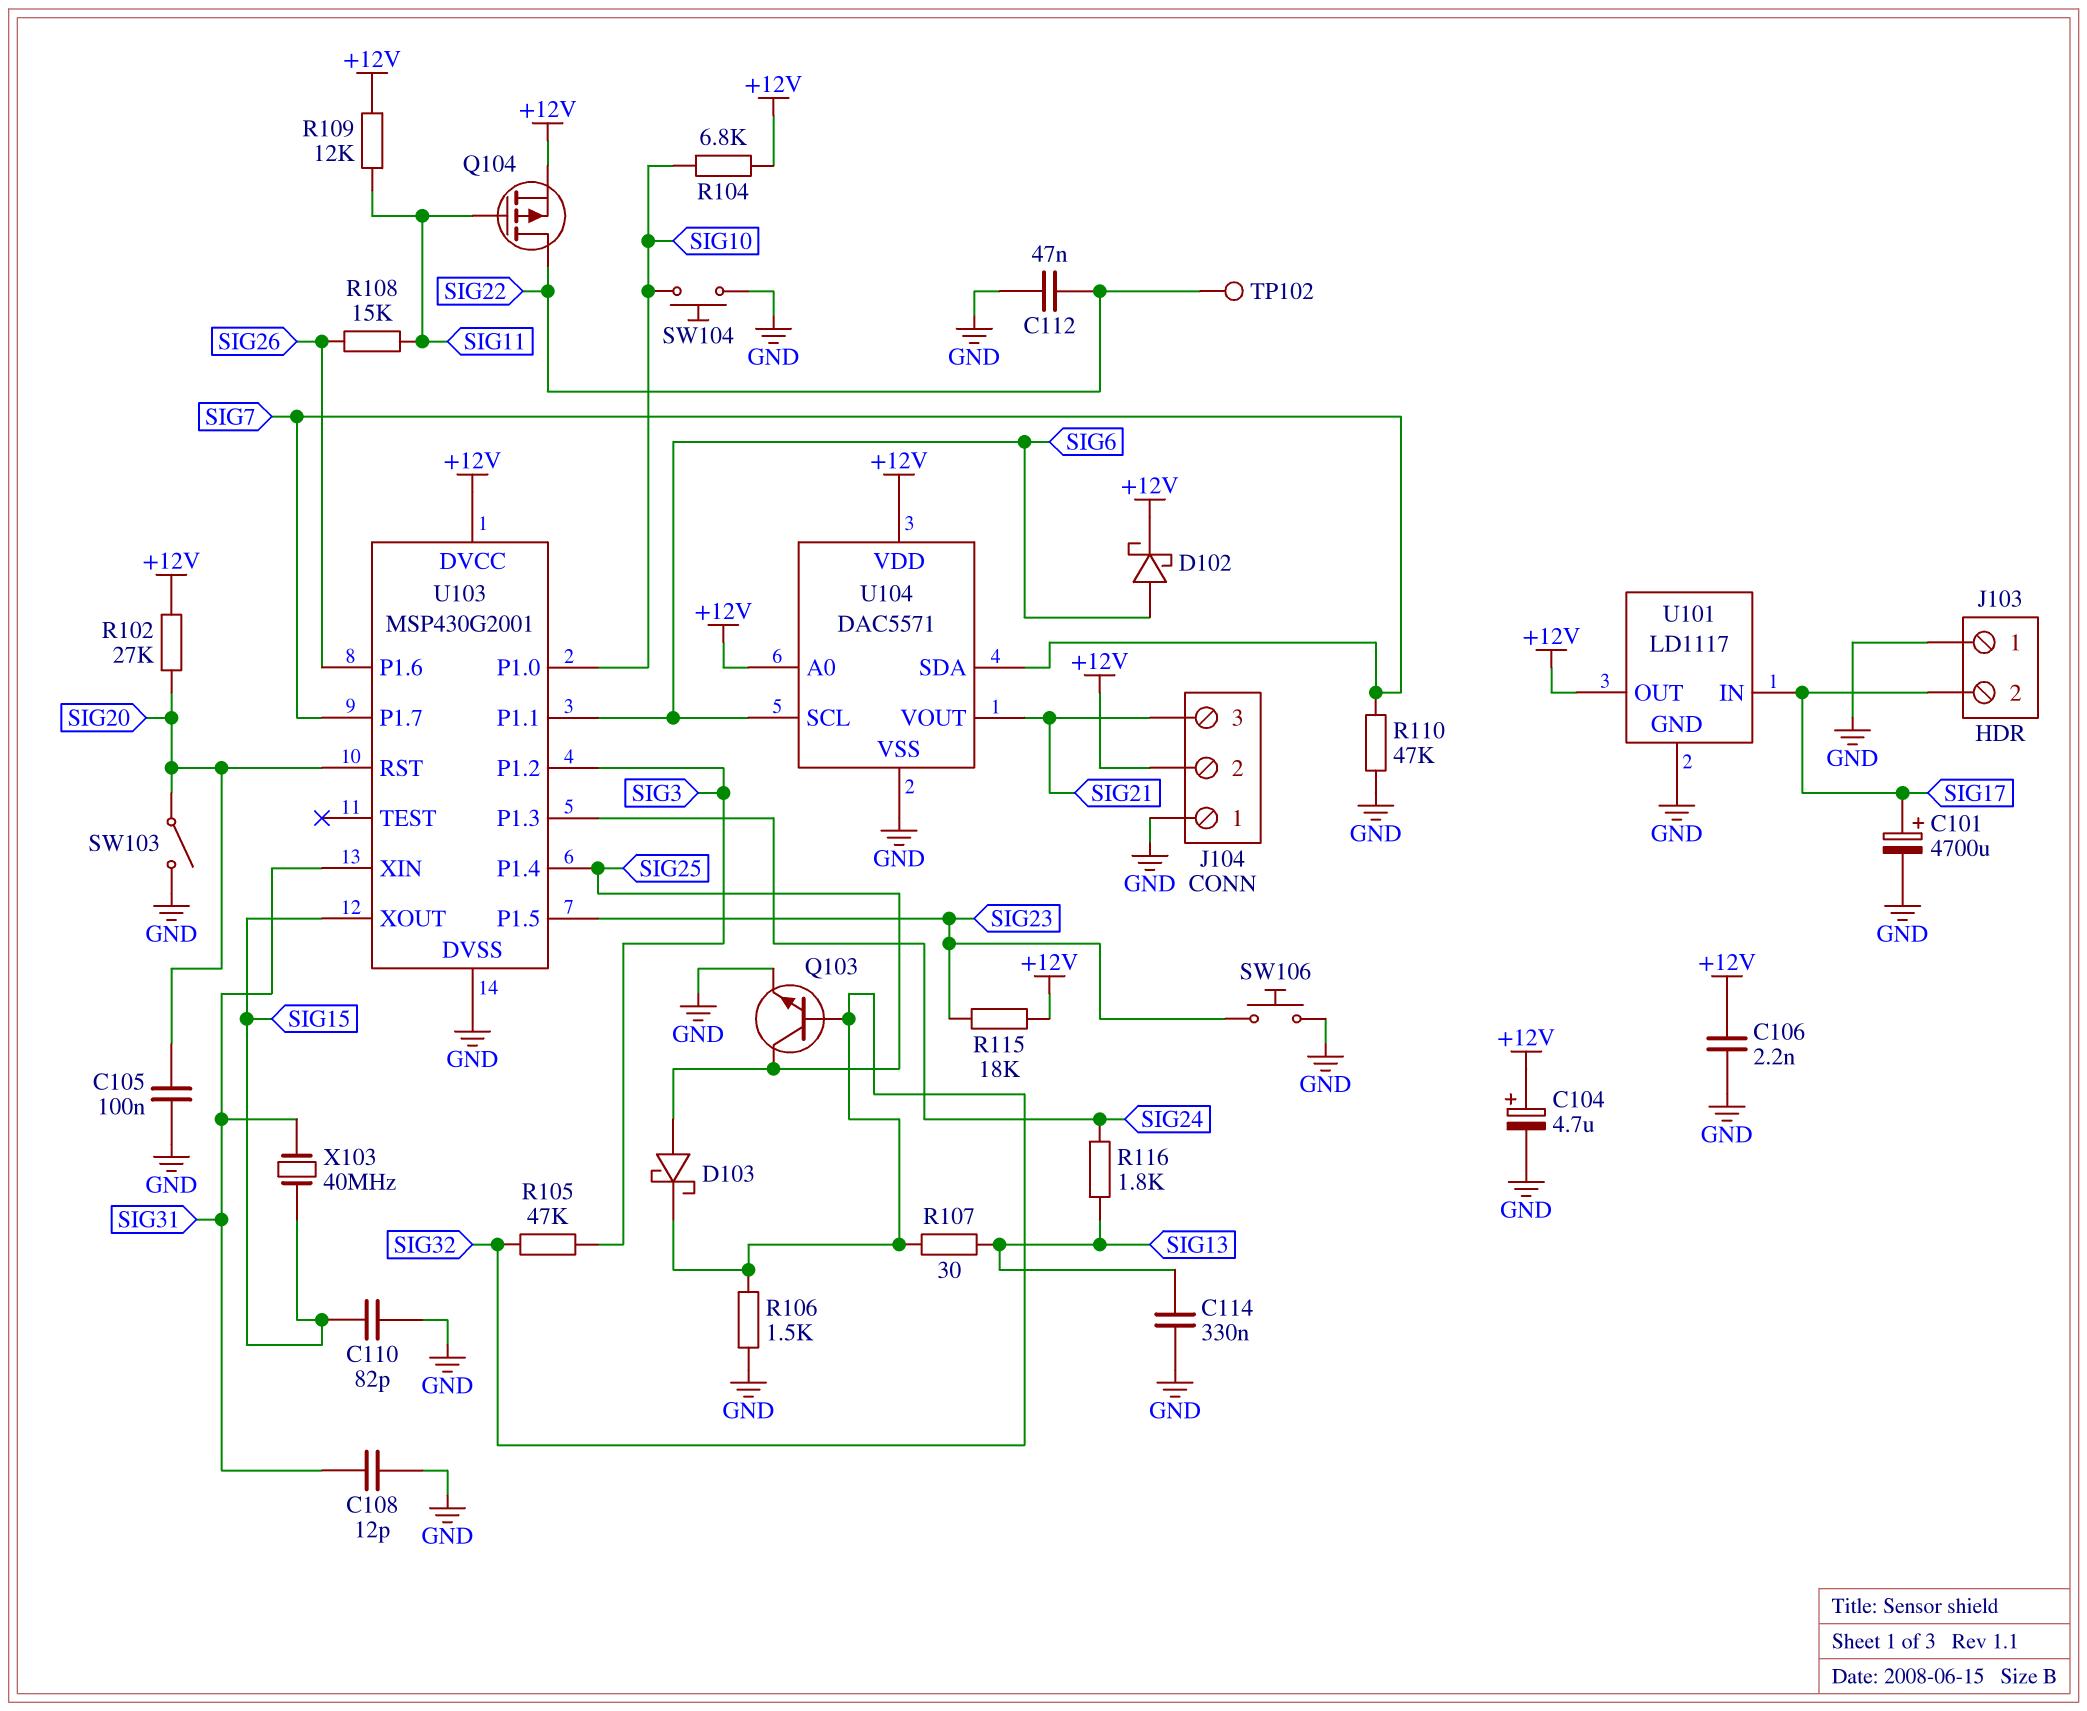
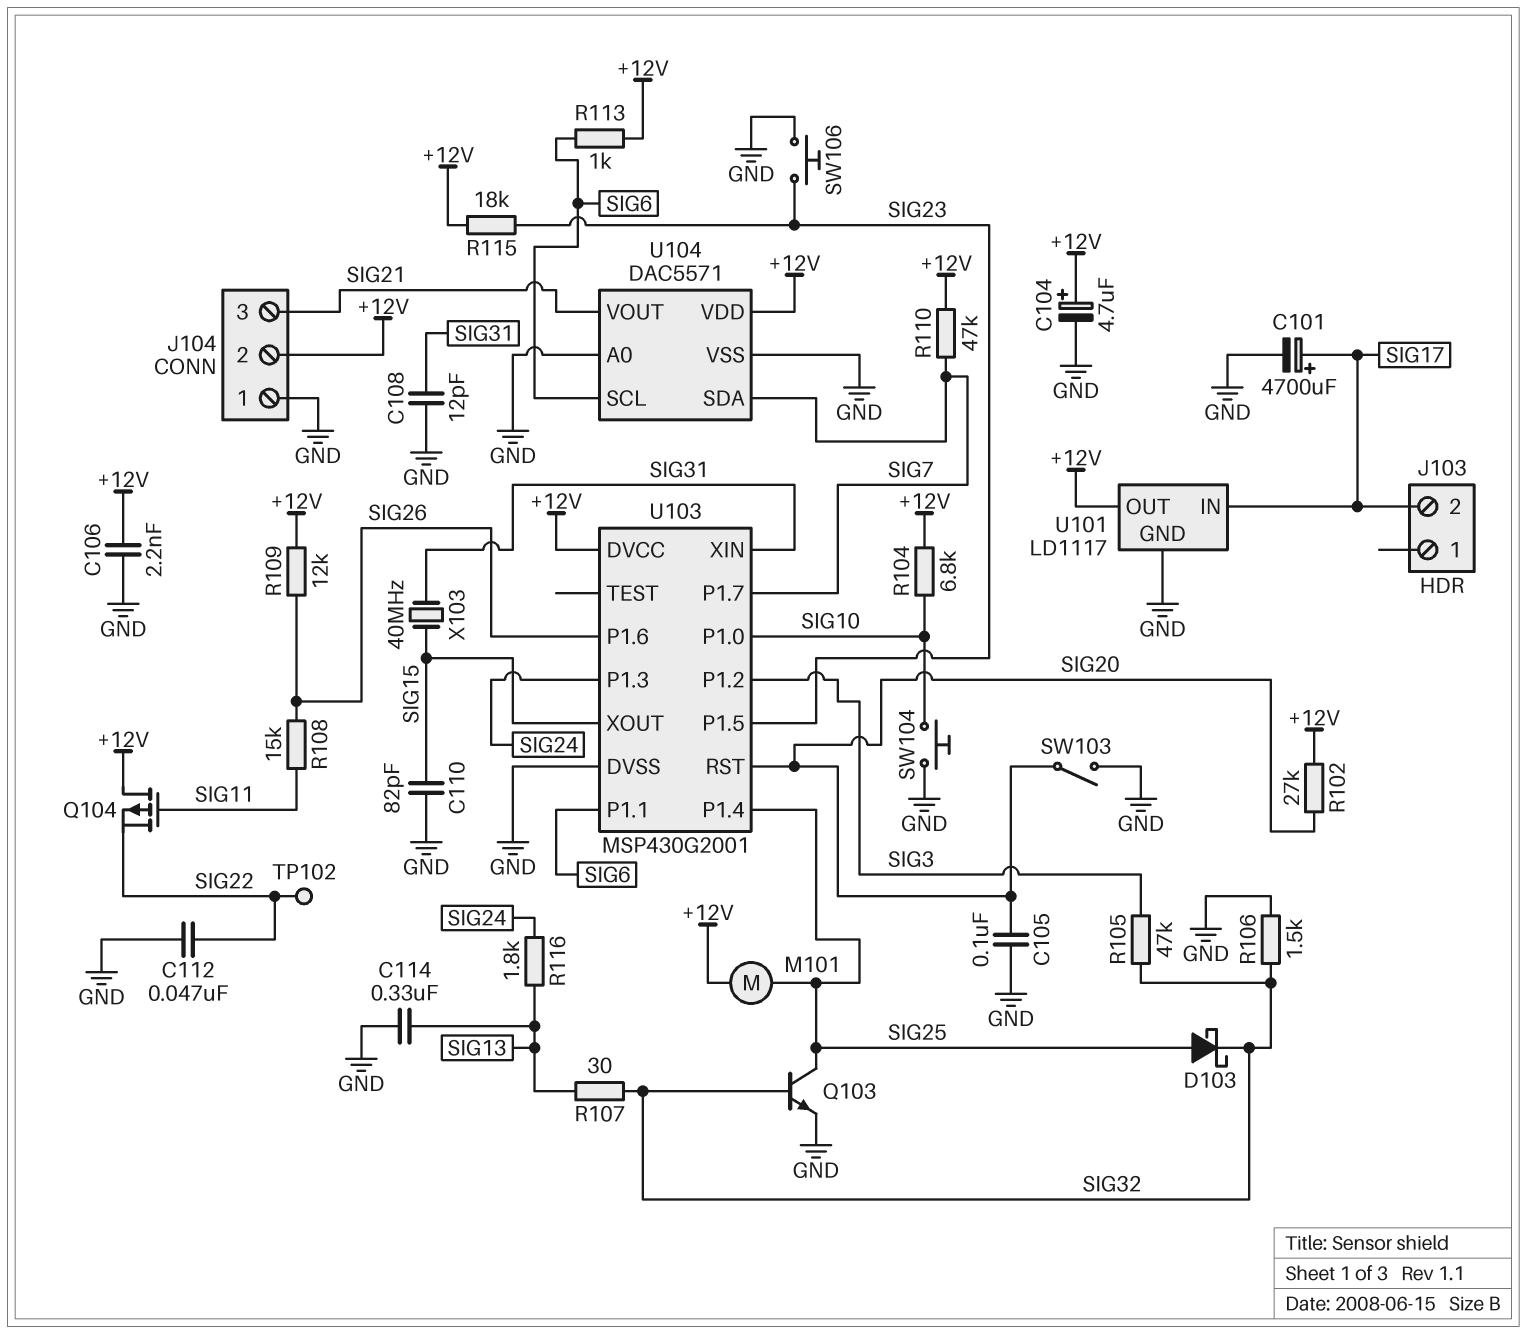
D102: schottky (A SIG6, K +12V) -> none
J103 pin 1: GND -> none
M101: none -> motor (+12V, SIG25)
Q104: PMOS (G SIG11, D SIG22, S +12V) -> PMOS (G SIG11, D +12V, S SIG22)
R109: 12k (+12V, SIG11) -> 12k (+12V, SIG26)
R110: 47k (GND, SIG7) -> 47k (+12V, SIG7)
R113: none -> 1k (+12V, SIG6)
U104 pin A0: +12V -> GND

